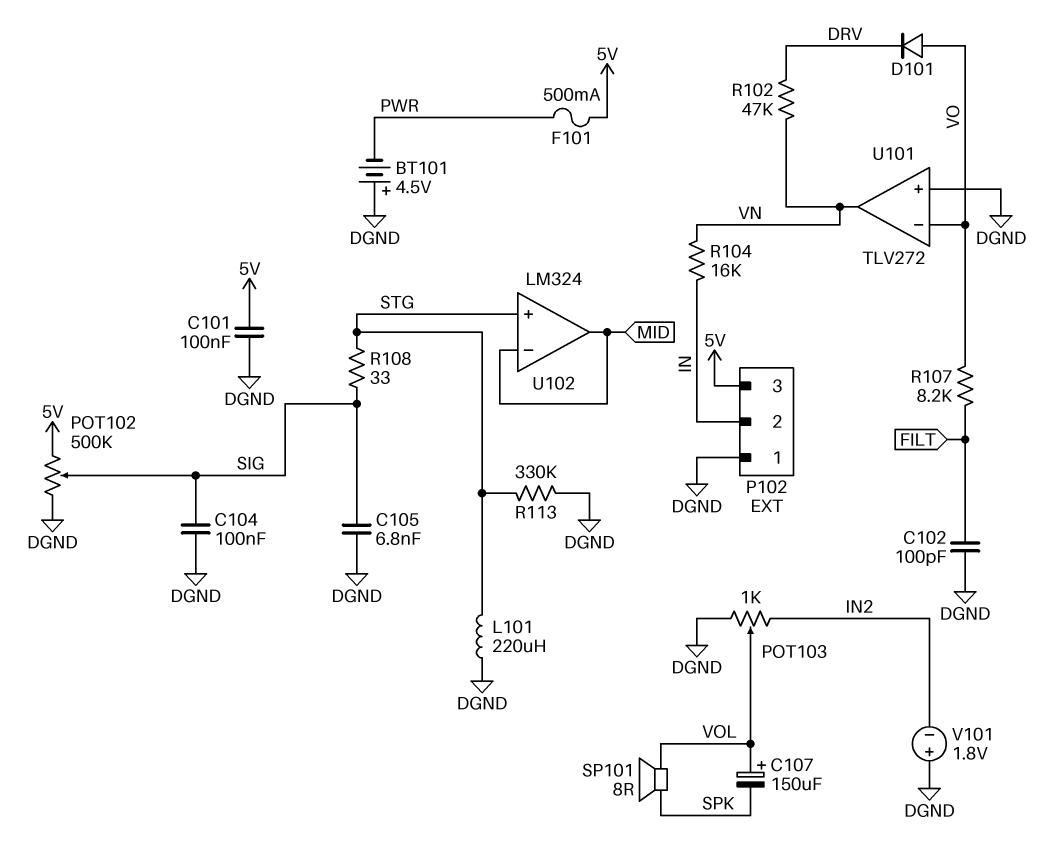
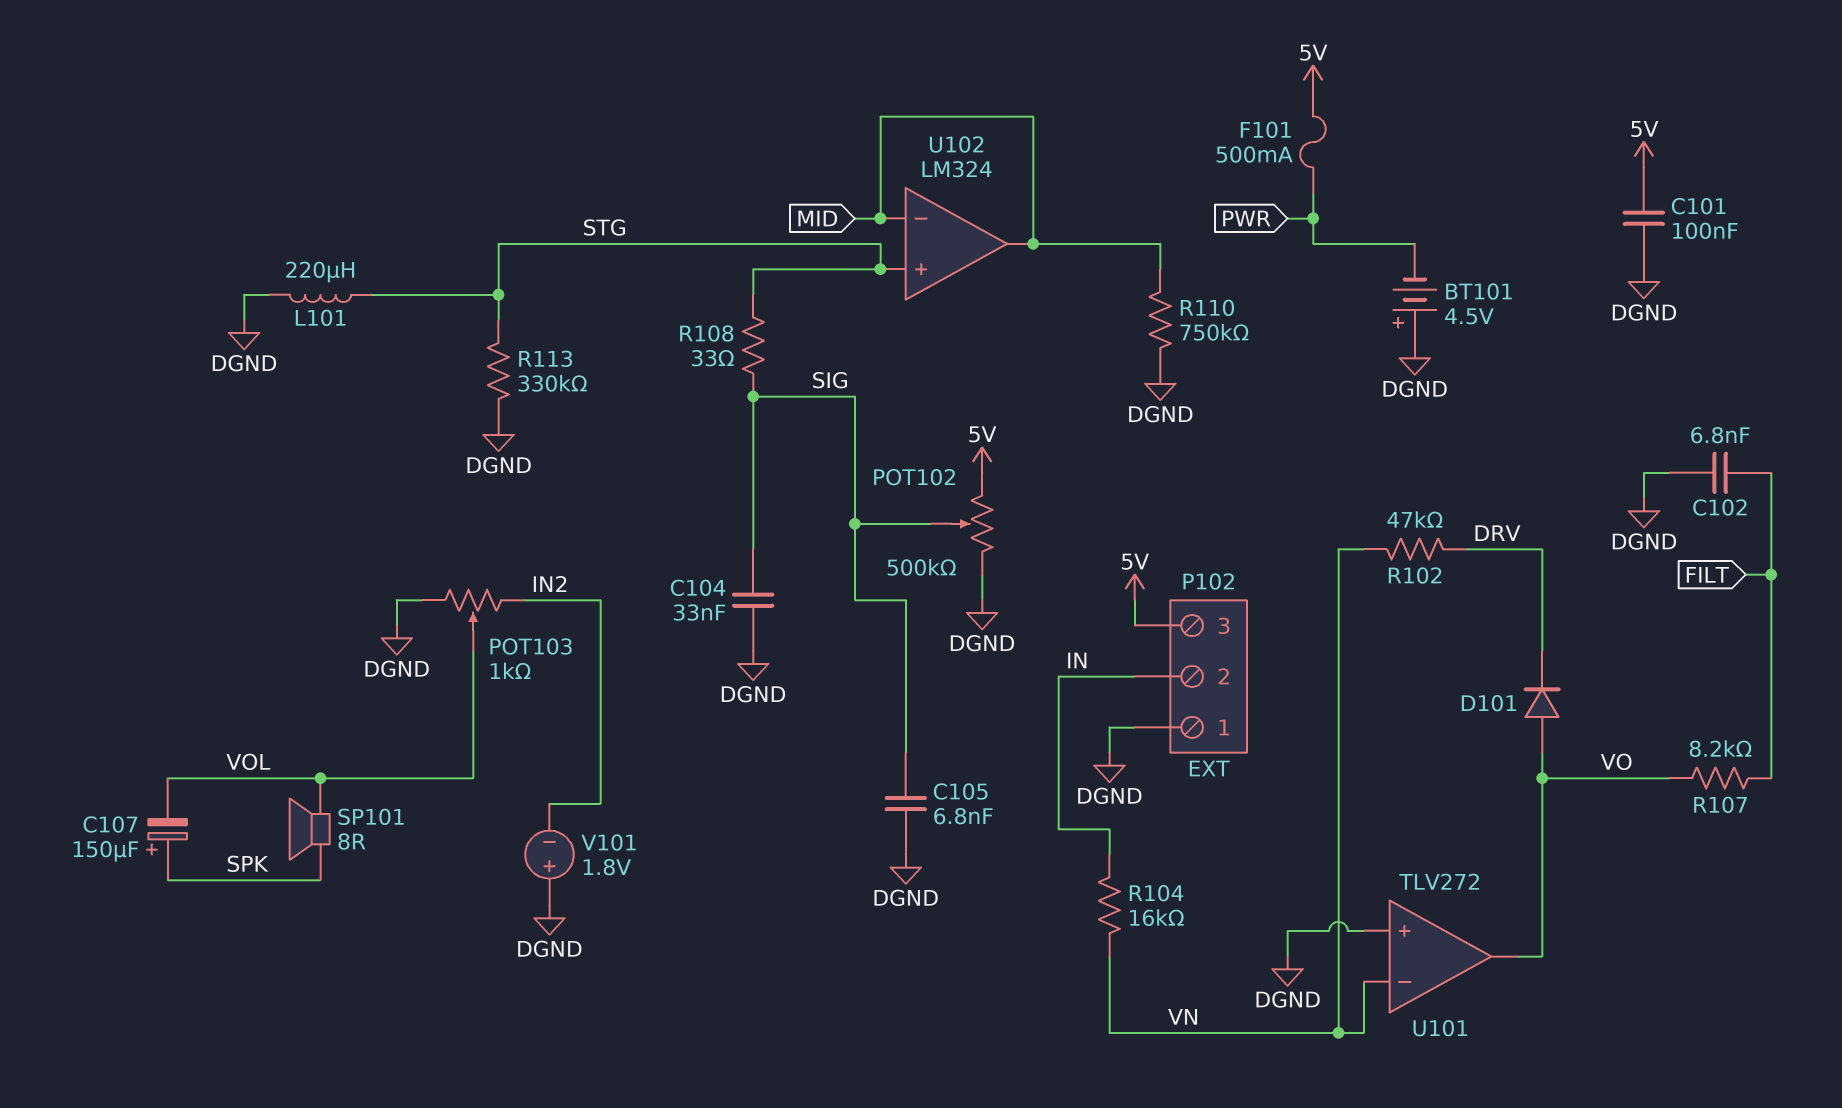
C102: 100pF (DGND, FILT) -> 6.8nF (DGND, FILT)
C104: 100nF (DGND, SIG) -> 33nF (DGND, SIG)
C107: 150uF (plus VOL, minus SPK) -> 150uF (plus SPK, minus VOL)
R110: none -> 750k (DGND, MID)
U101 pin in-: VO -> VN
U101 pin out: VN -> VO

